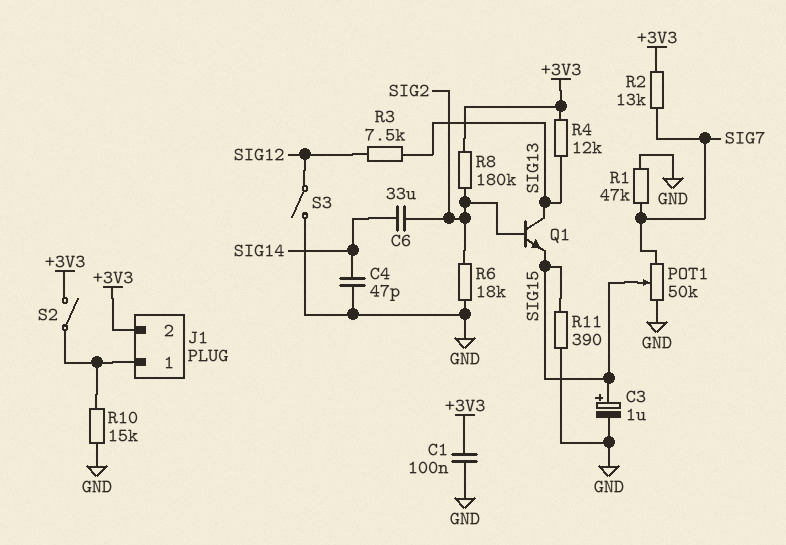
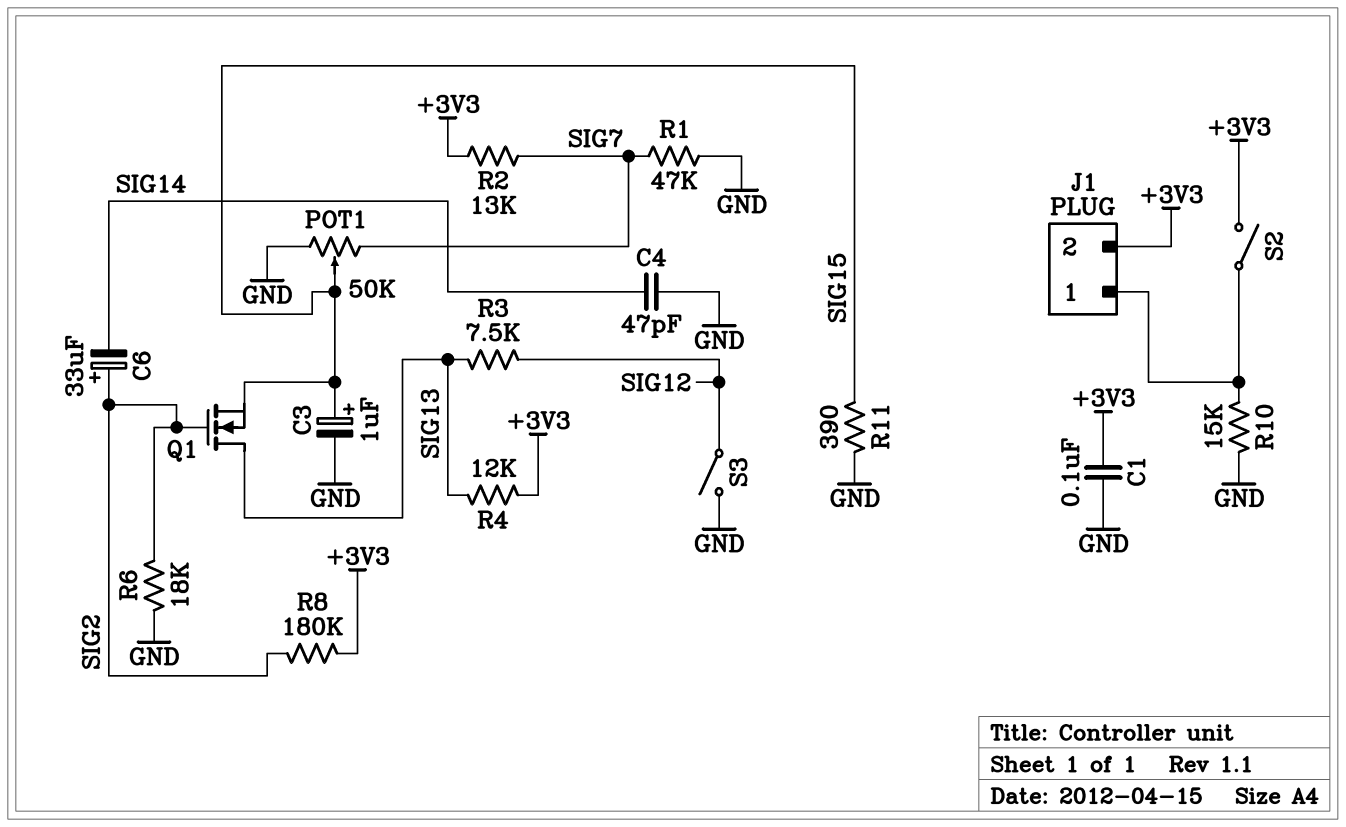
C6: 33uF (SIG2, SIG14) -> 33uF (plus SIG2, minus SIG14)
Q1: NPN (B SIG2, C SIG13, E SIG15) -> NMOS (G SIG2, D SIG13, S SIG15)

